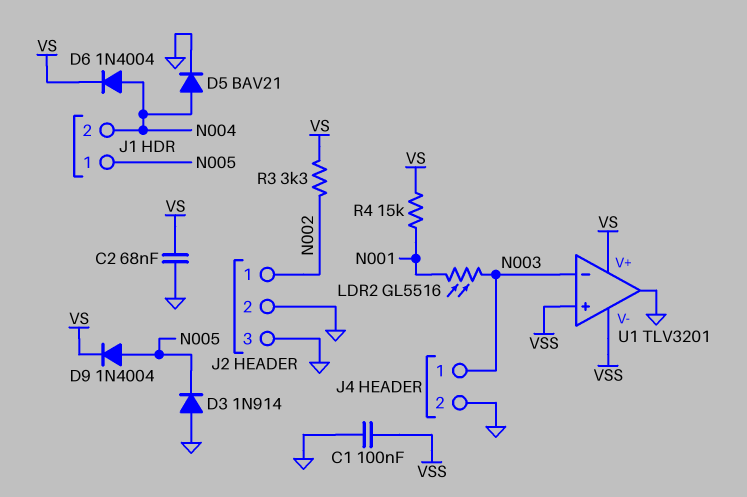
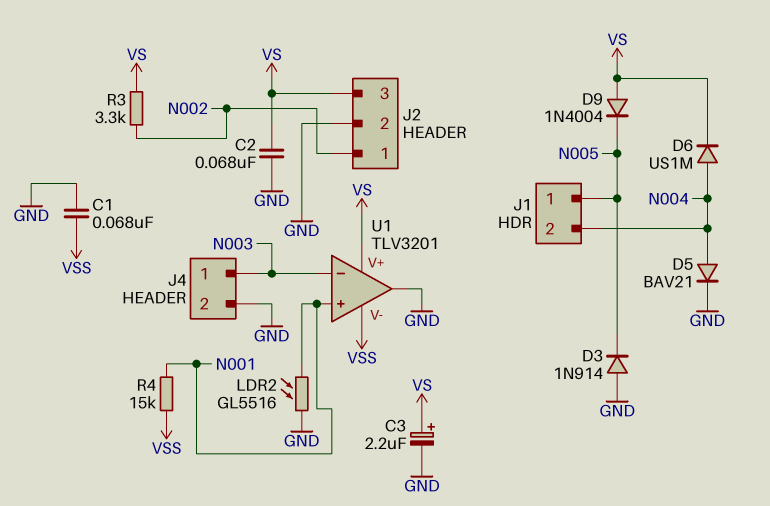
C1: 100nF (GND, VSS) -> 68nF (GND, VSS)
C3: none -> 2.2uF (plus VS, minus GND)
D6: diode 1N4004 (A N004, K VS) -> diode US1M (A N004, K VS)
D9: diode 1N4004 (A N005, K VS) -> diode 1N4004 (A VS, K N005)
J2 pin 3: GND -> VS
LDR2: GL5516 (N001, N003) -> GL5516 (GND, N001)
R4: 15k (N001, VS) -> 15k (N001, VSS)
U1 pin in+: VSS -> N001

